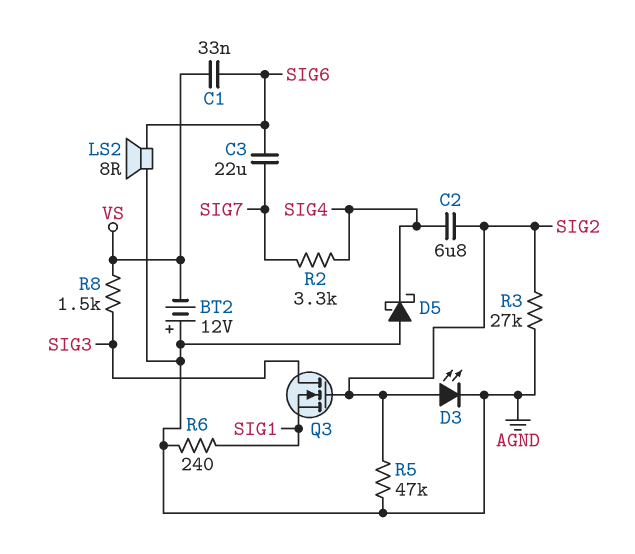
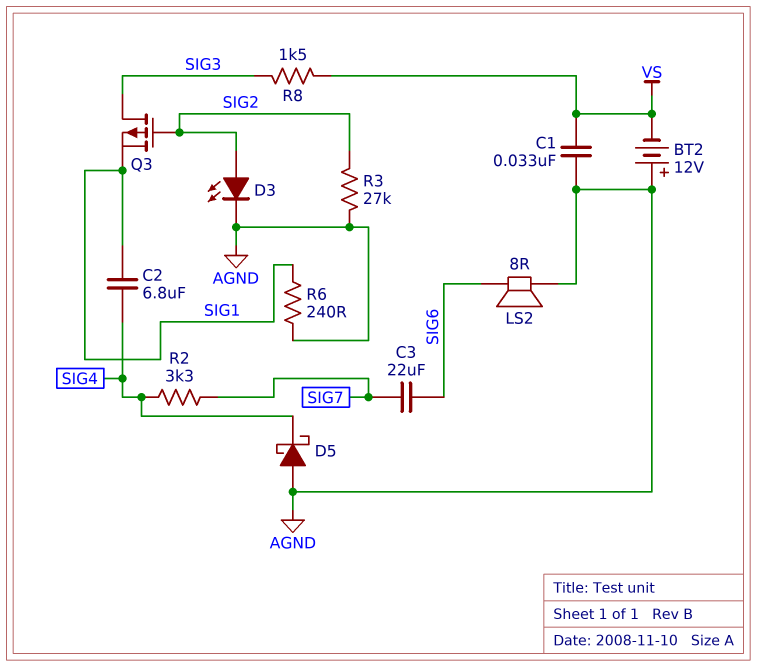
C1: 33nF (SIG6, VS) -> 33nF (AGND, VS)
C2: 6.8uF (SIG2, SIG4) -> 6.8uF (SIG1, SIG4)
Q3: NMOS (G SIG2, D SIG3, S SIG1) -> PMOS (G SIG2, D SIG3, S SIG1)
R5: 47k (AGND, SIG2) -> none

